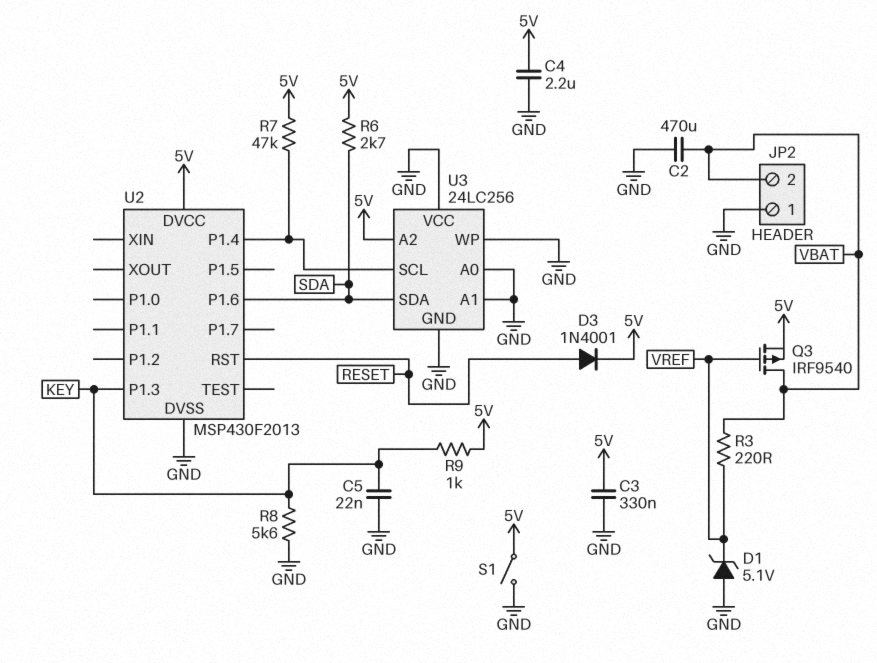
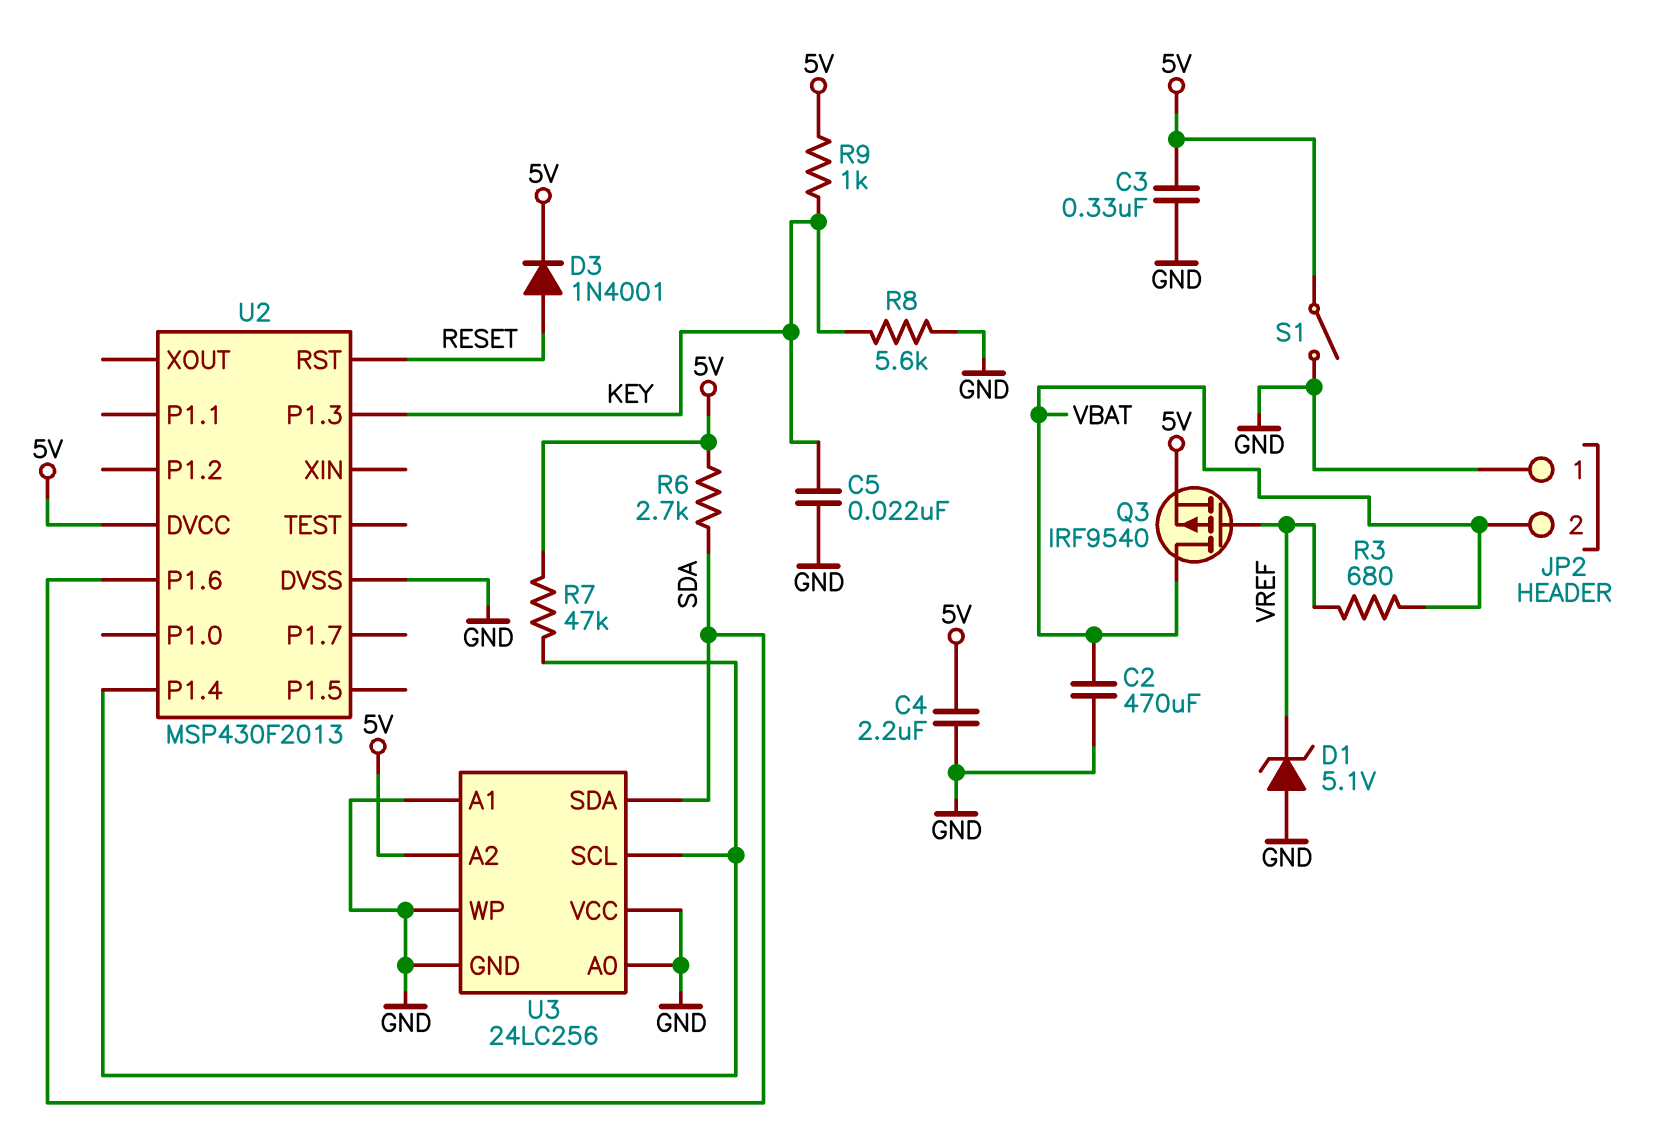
R3: 220 (VBAT, VREF) -> 680 (VBAT, VREF)

